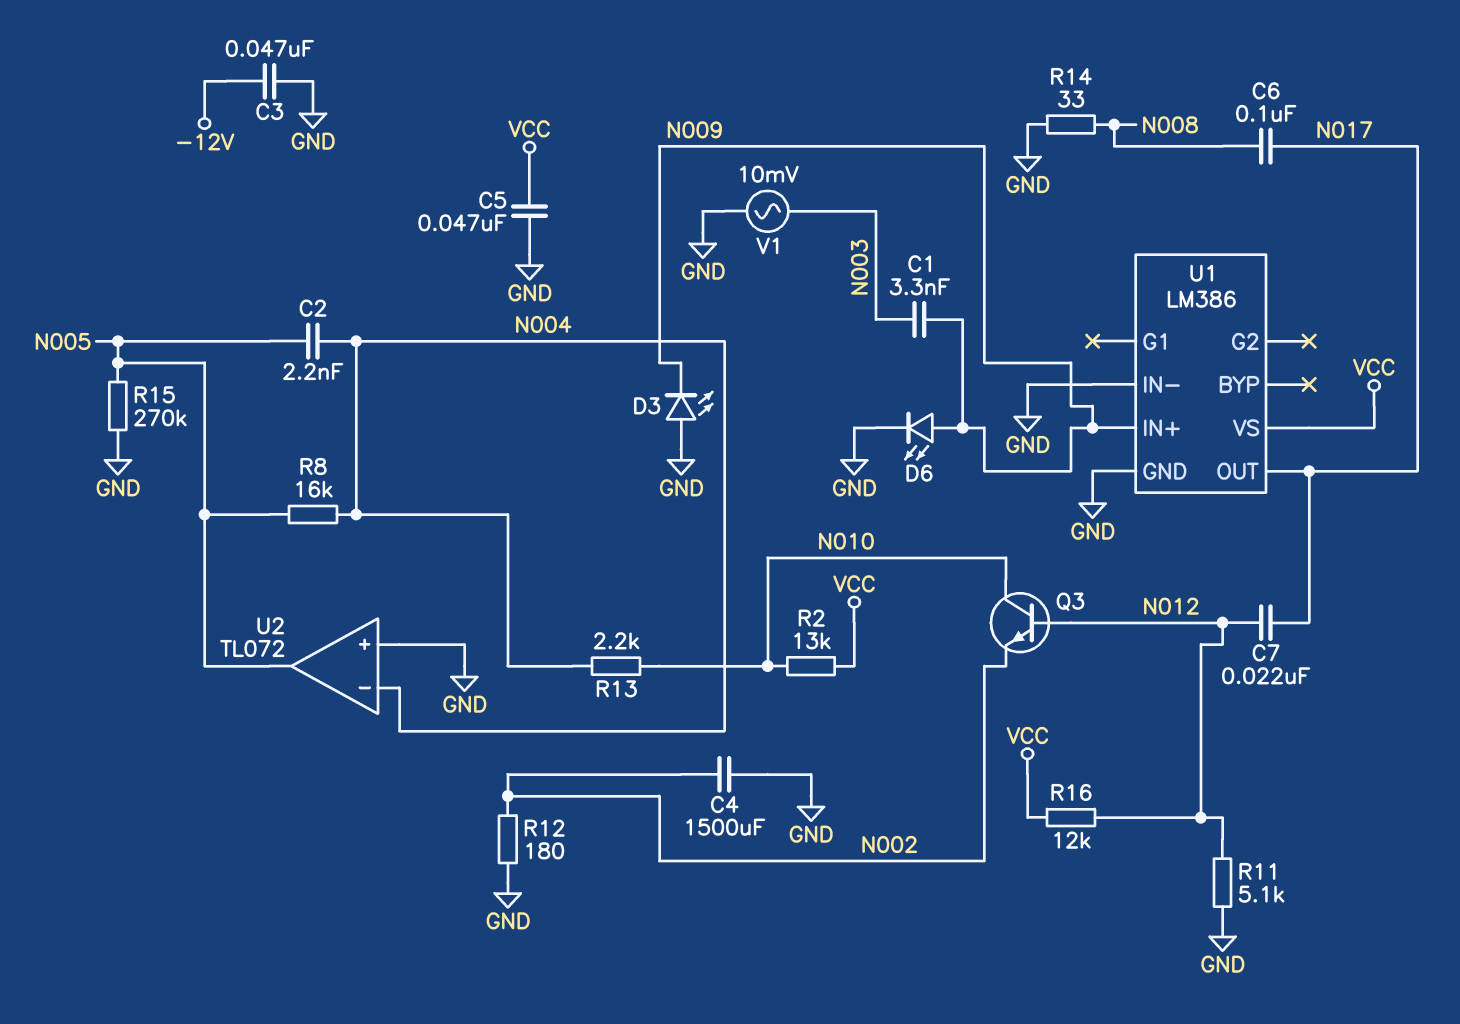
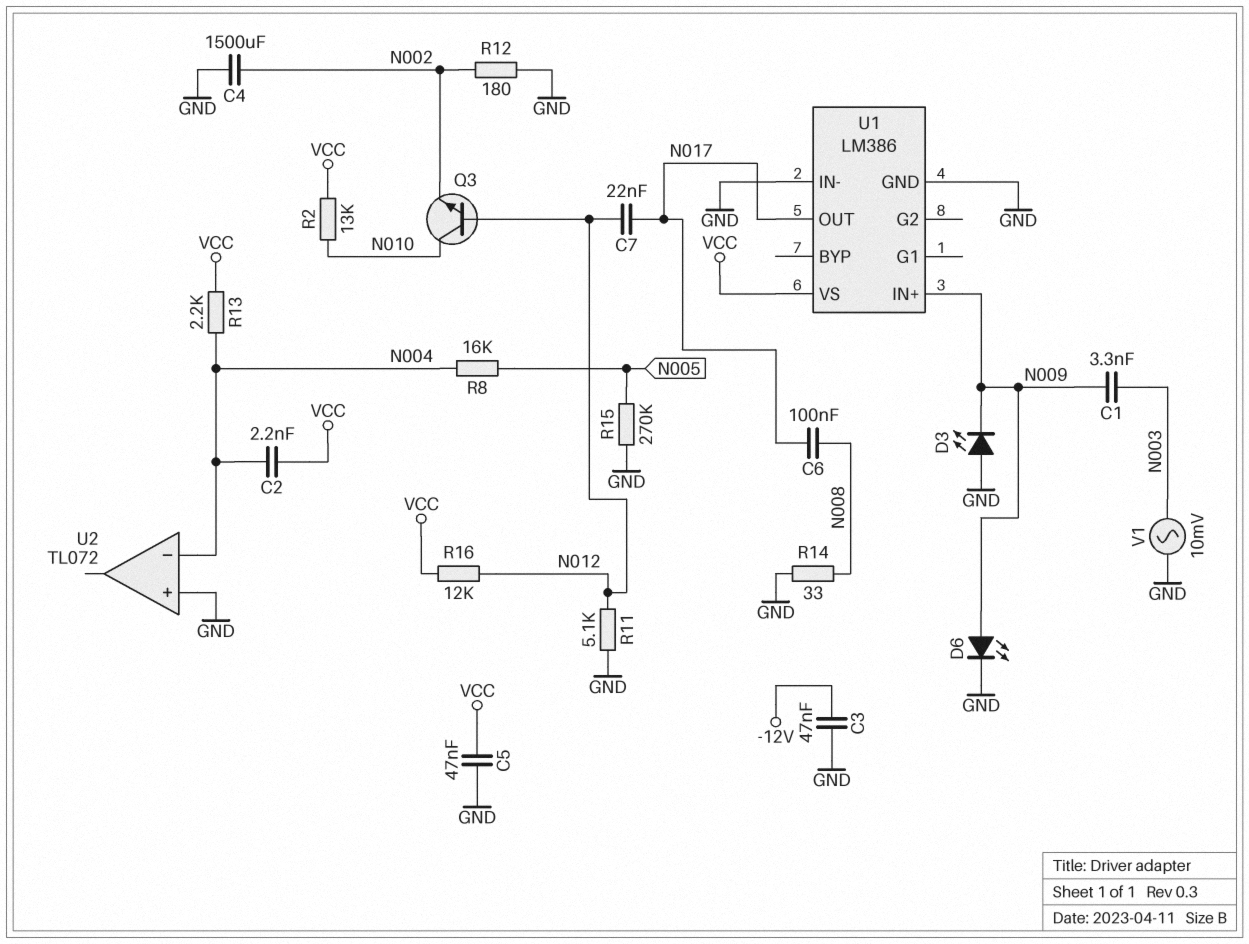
C2: 2.2nF (N004, N005) -> 2.2nF (N004, VCC)
R13: 2.2k (N004, N010) -> 2.2k (N004, VCC)
U2 pin out: N005 -> none

